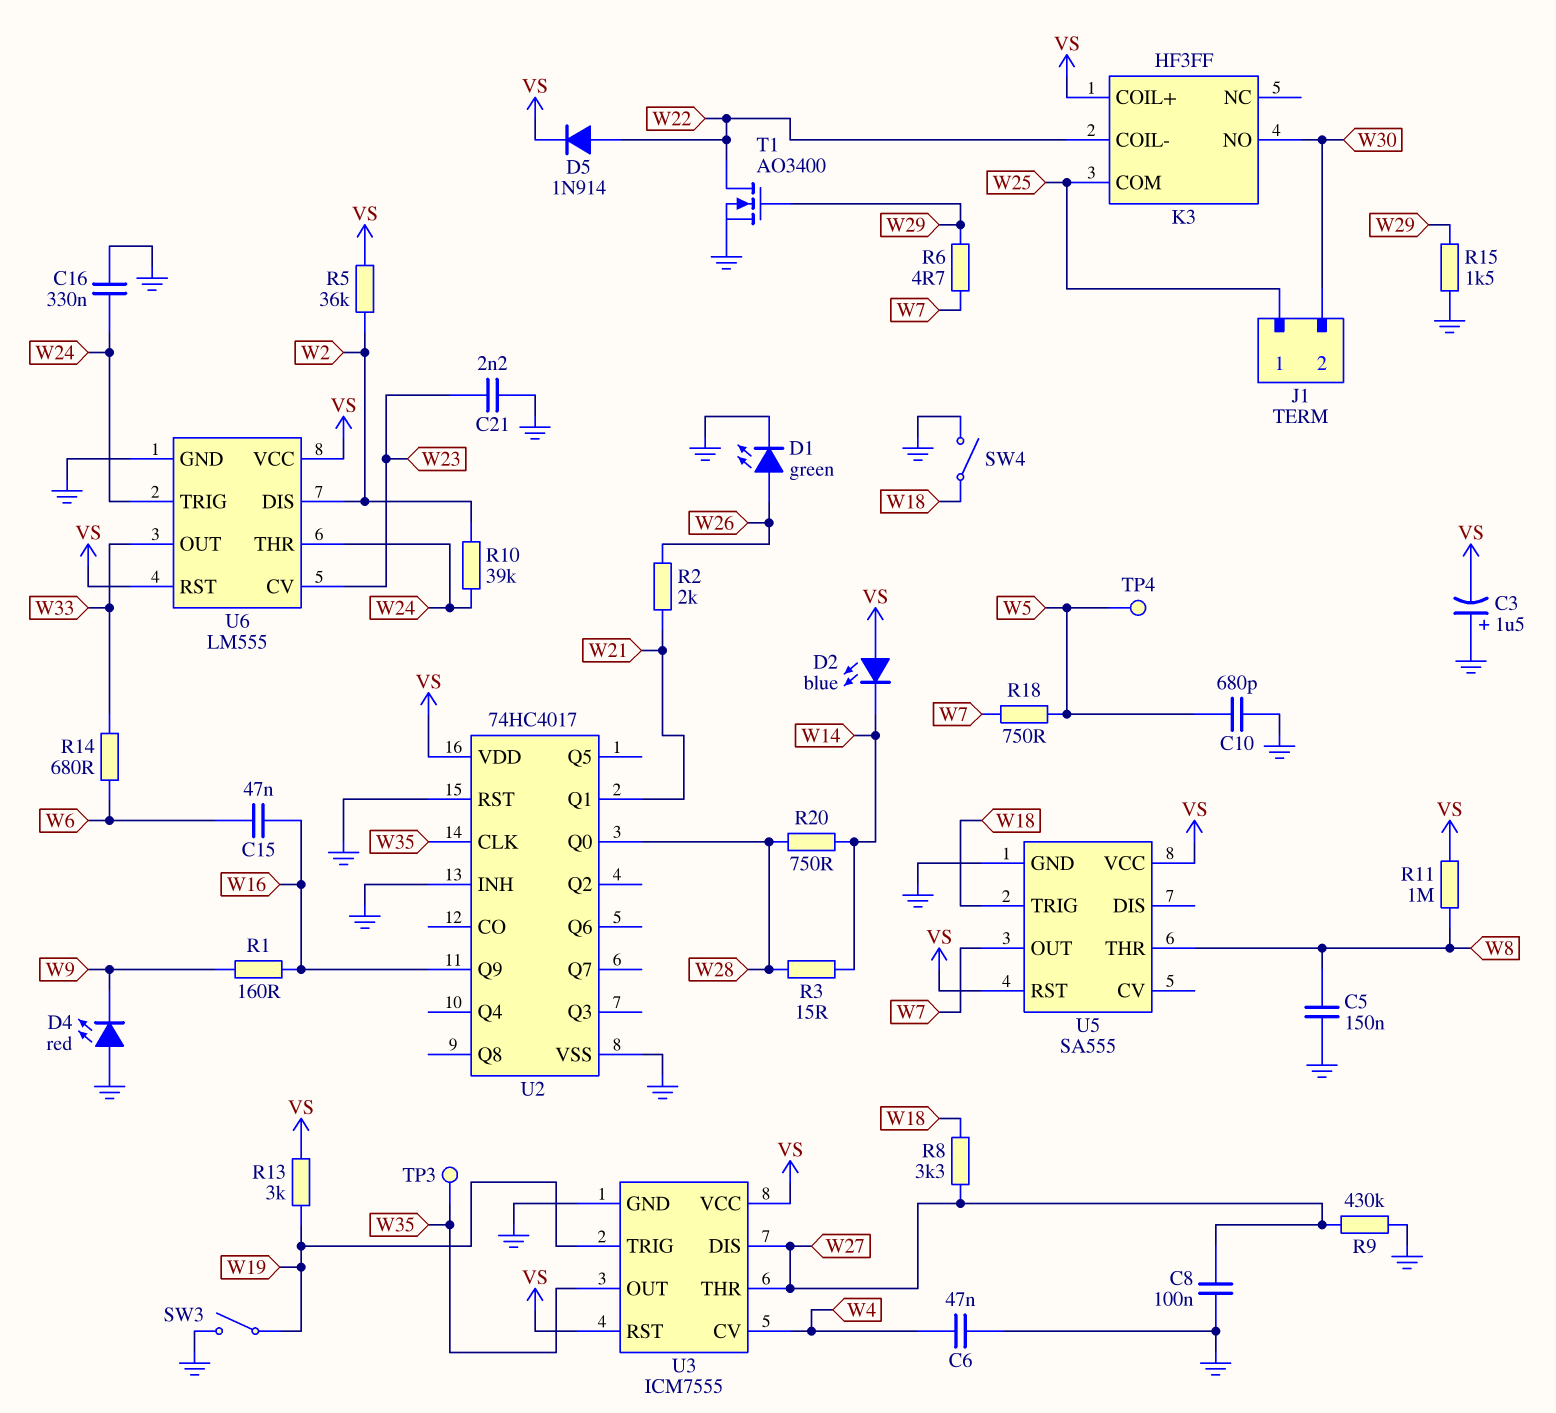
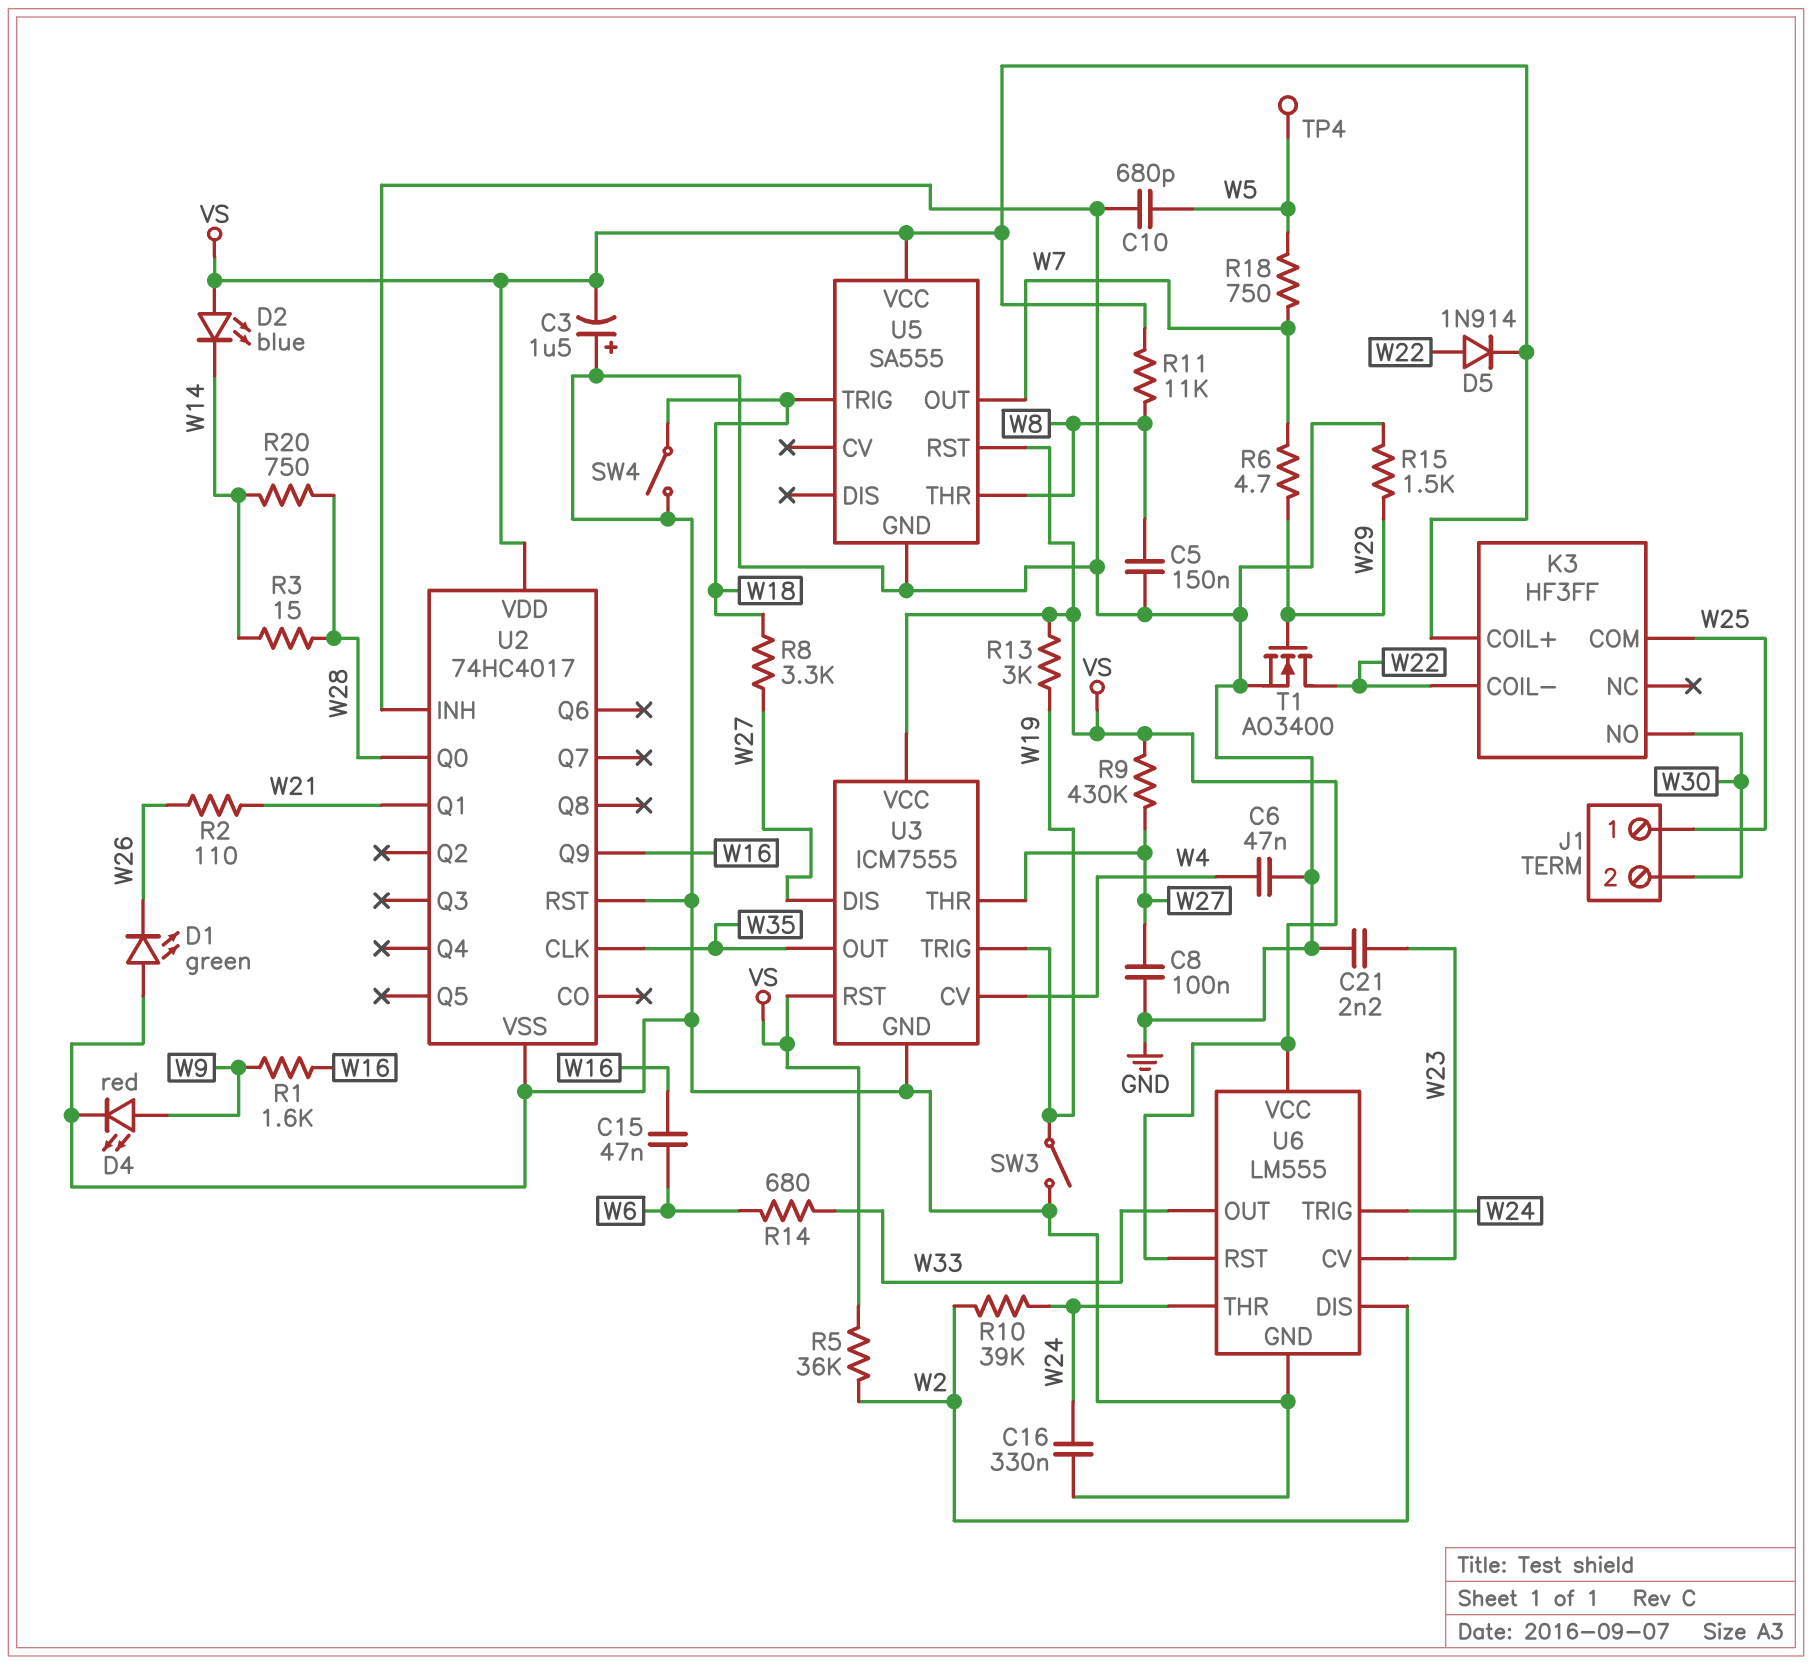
D1: LED green (A W26, K GND) -> LED green (A GND, K W26)
D4: LED red (A GND, K W9) -> LED red (A W9, K GND)
R1: 160 (W9, W16) -> 1.6k (W9, W16)
R2: 2k (W21, W26) -> 110 (W21, W26)
R9: 430k (GND, W27) -> 430k (VS, W27)
R11: 1M (VS, W8) -> 11k (VS, W8)
TP3: test point (W35) -> none

